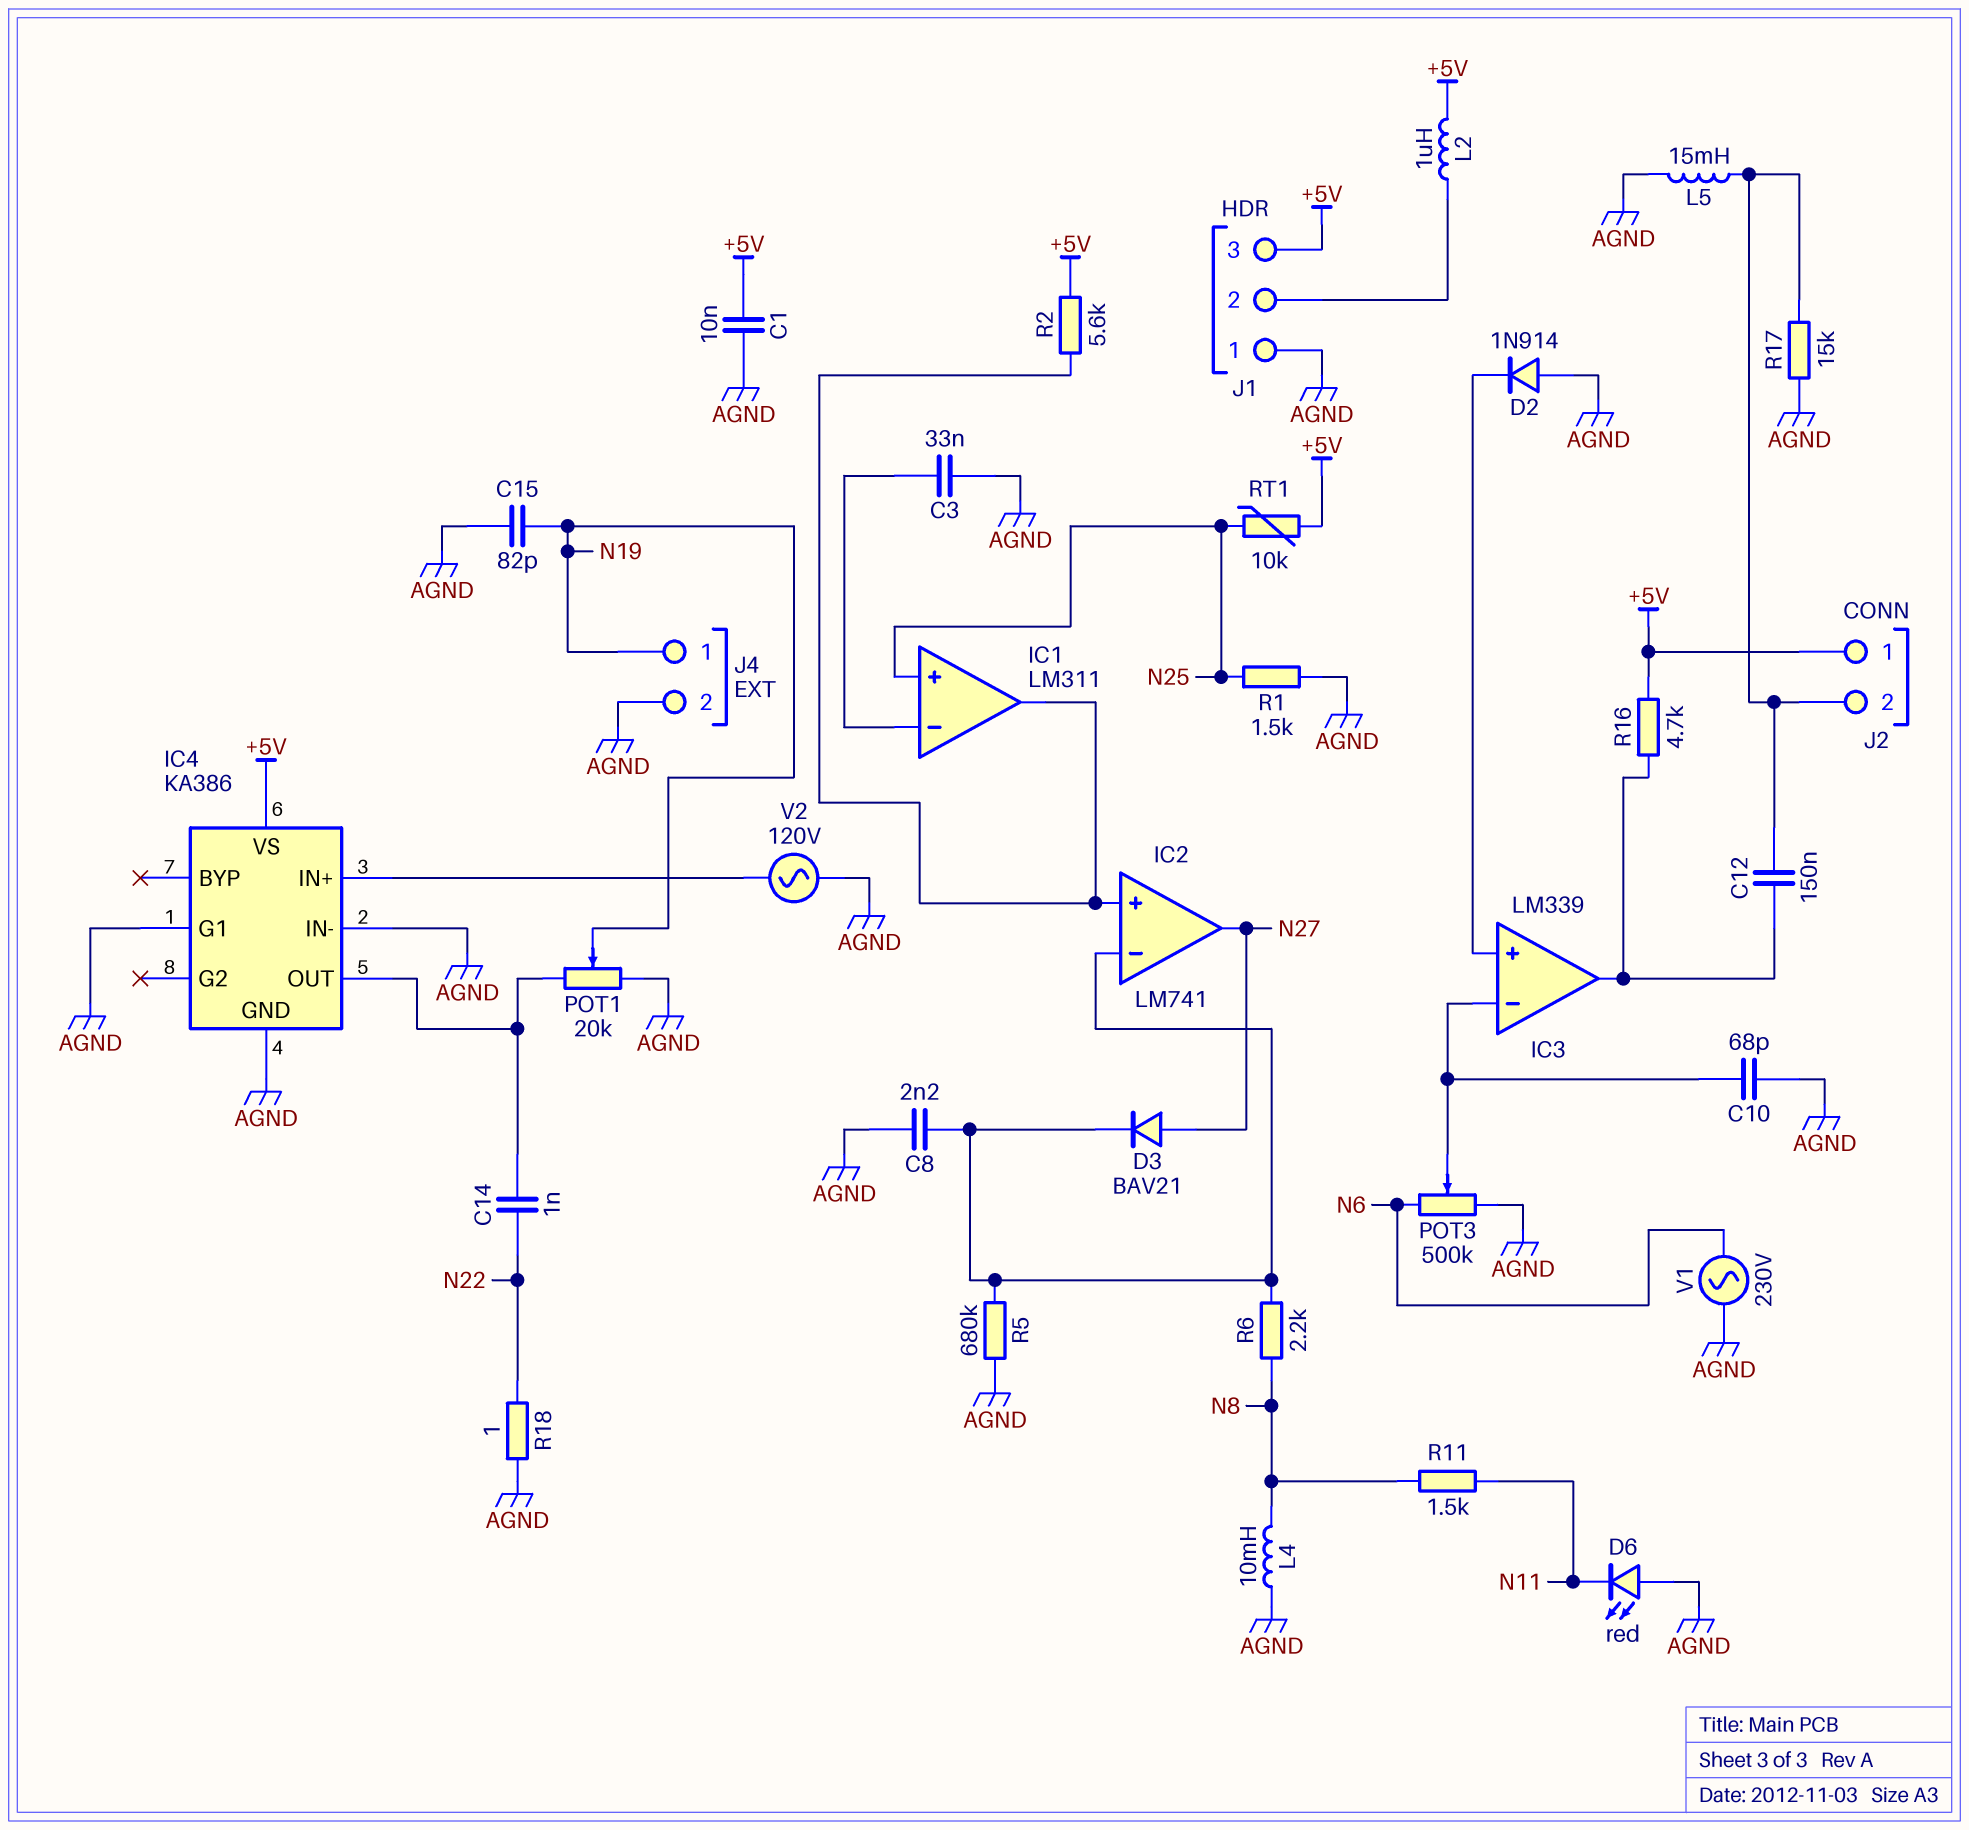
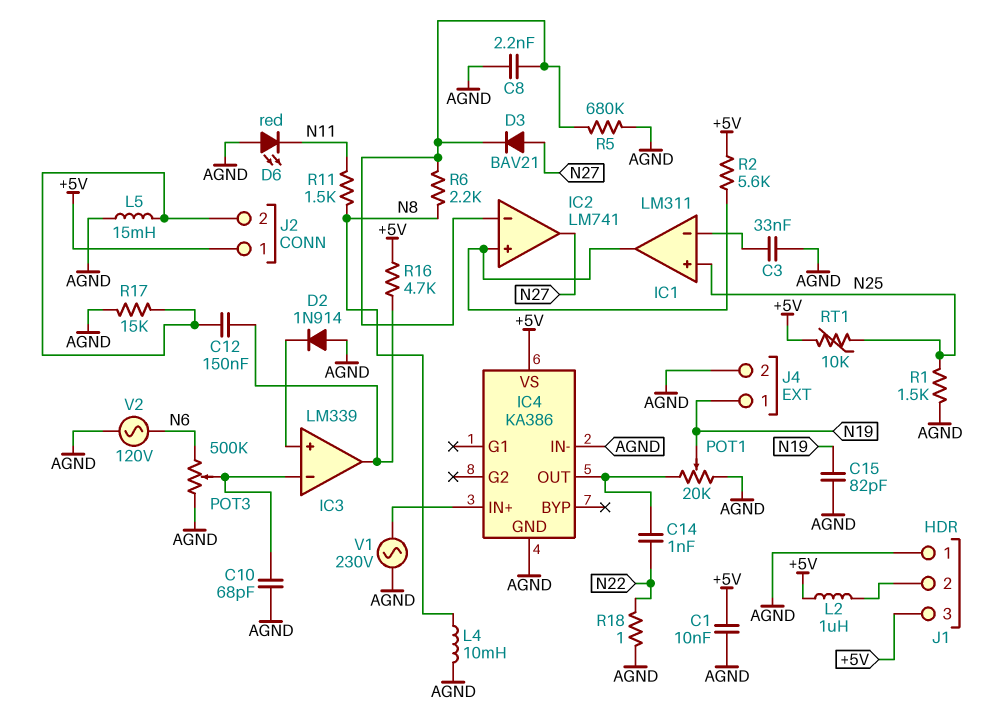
IC4 pin G1: AGND -> none
V1: AC 230V (AGND, N6) -> AC 230V (AGND, IC4/IN+)
V2: AC 120V (AGND, IC4/IN+) -> AC 120V (AGND, N6)

